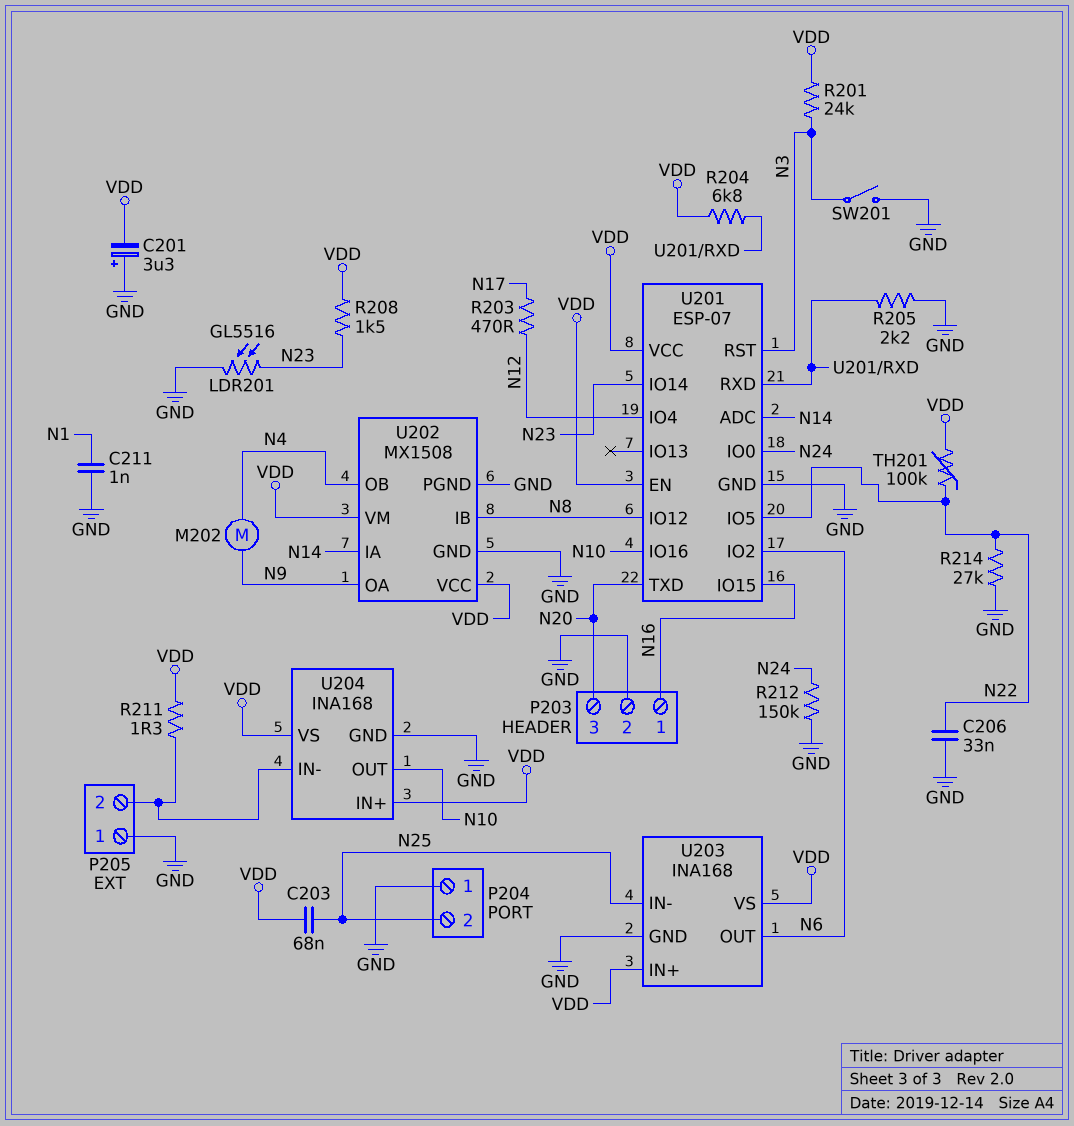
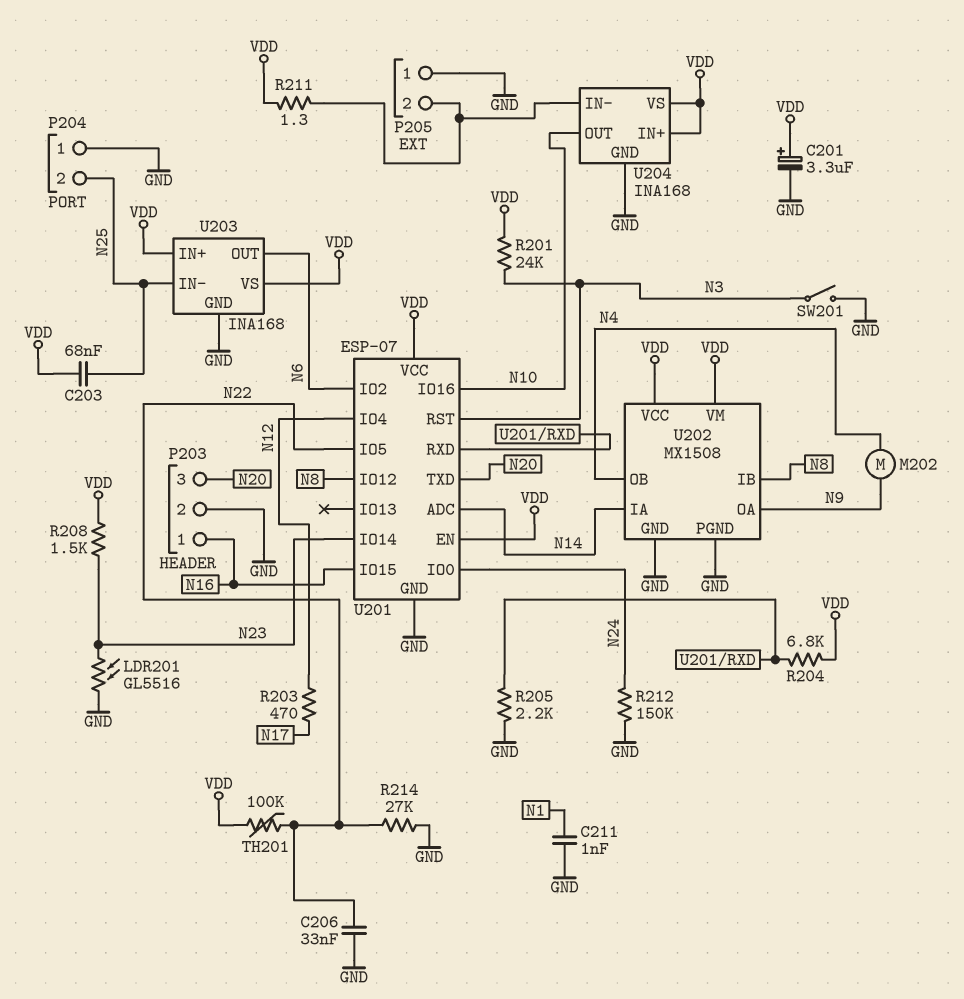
C201: 3.3uF (plus GND, minus VDD) -> 3.3uF (plus VDD, minus GND)

